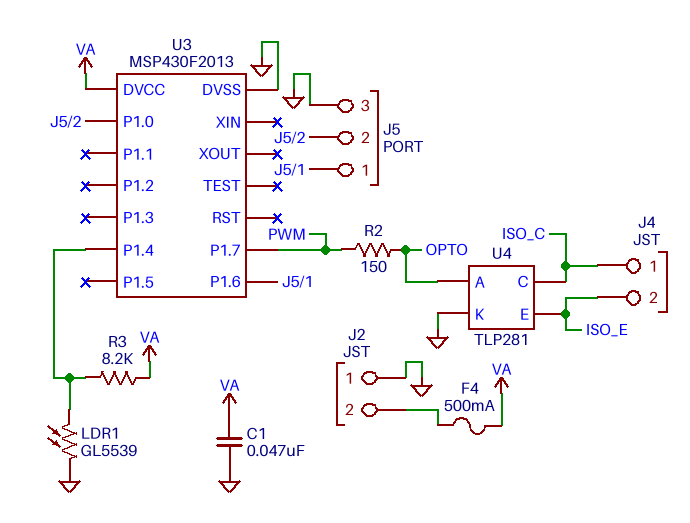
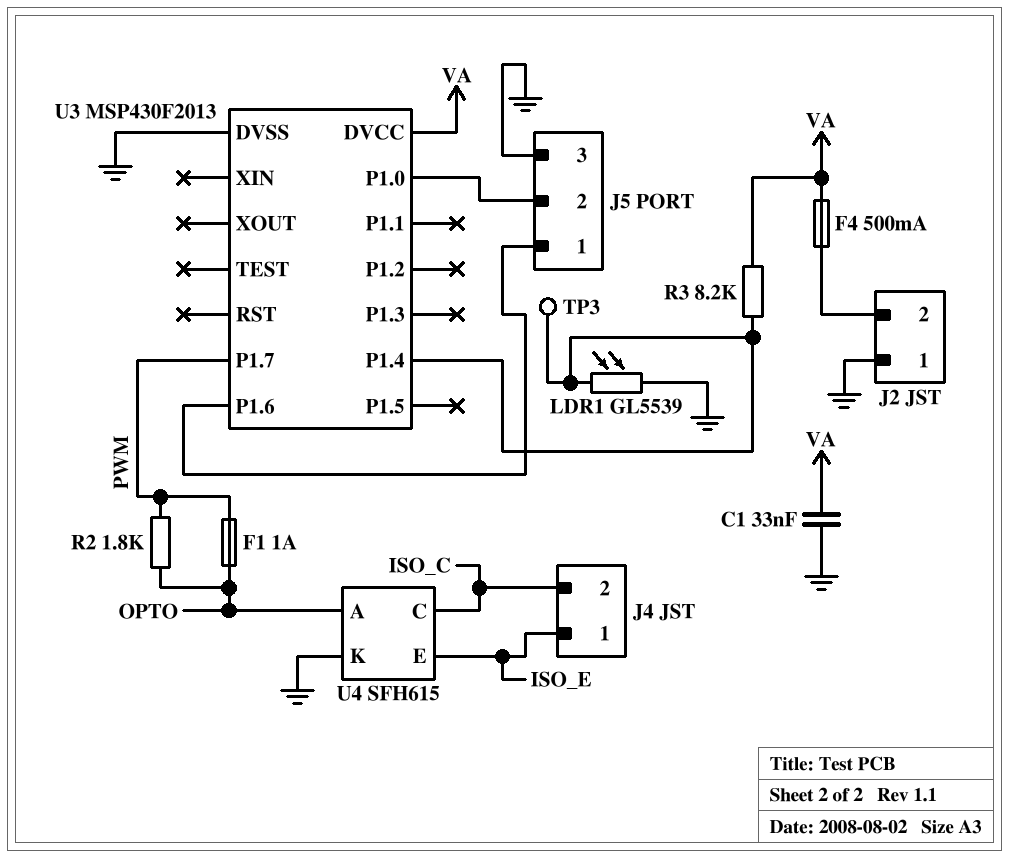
C1: 47nF (GND, VA) -> 33nF (GND, VA)
F1: none -> 1A (OPTO, PWM)
J4 pin 1: ISO_C -> ISO_E
J4 pin 2: ISO_E -> ISO_C
R2: 150 (OPTO, PWM) -> 1.8k (OPTO, PWM)
TP3: none -> test point (U3/P1.4)
U4: TLP281 -> SFH615

